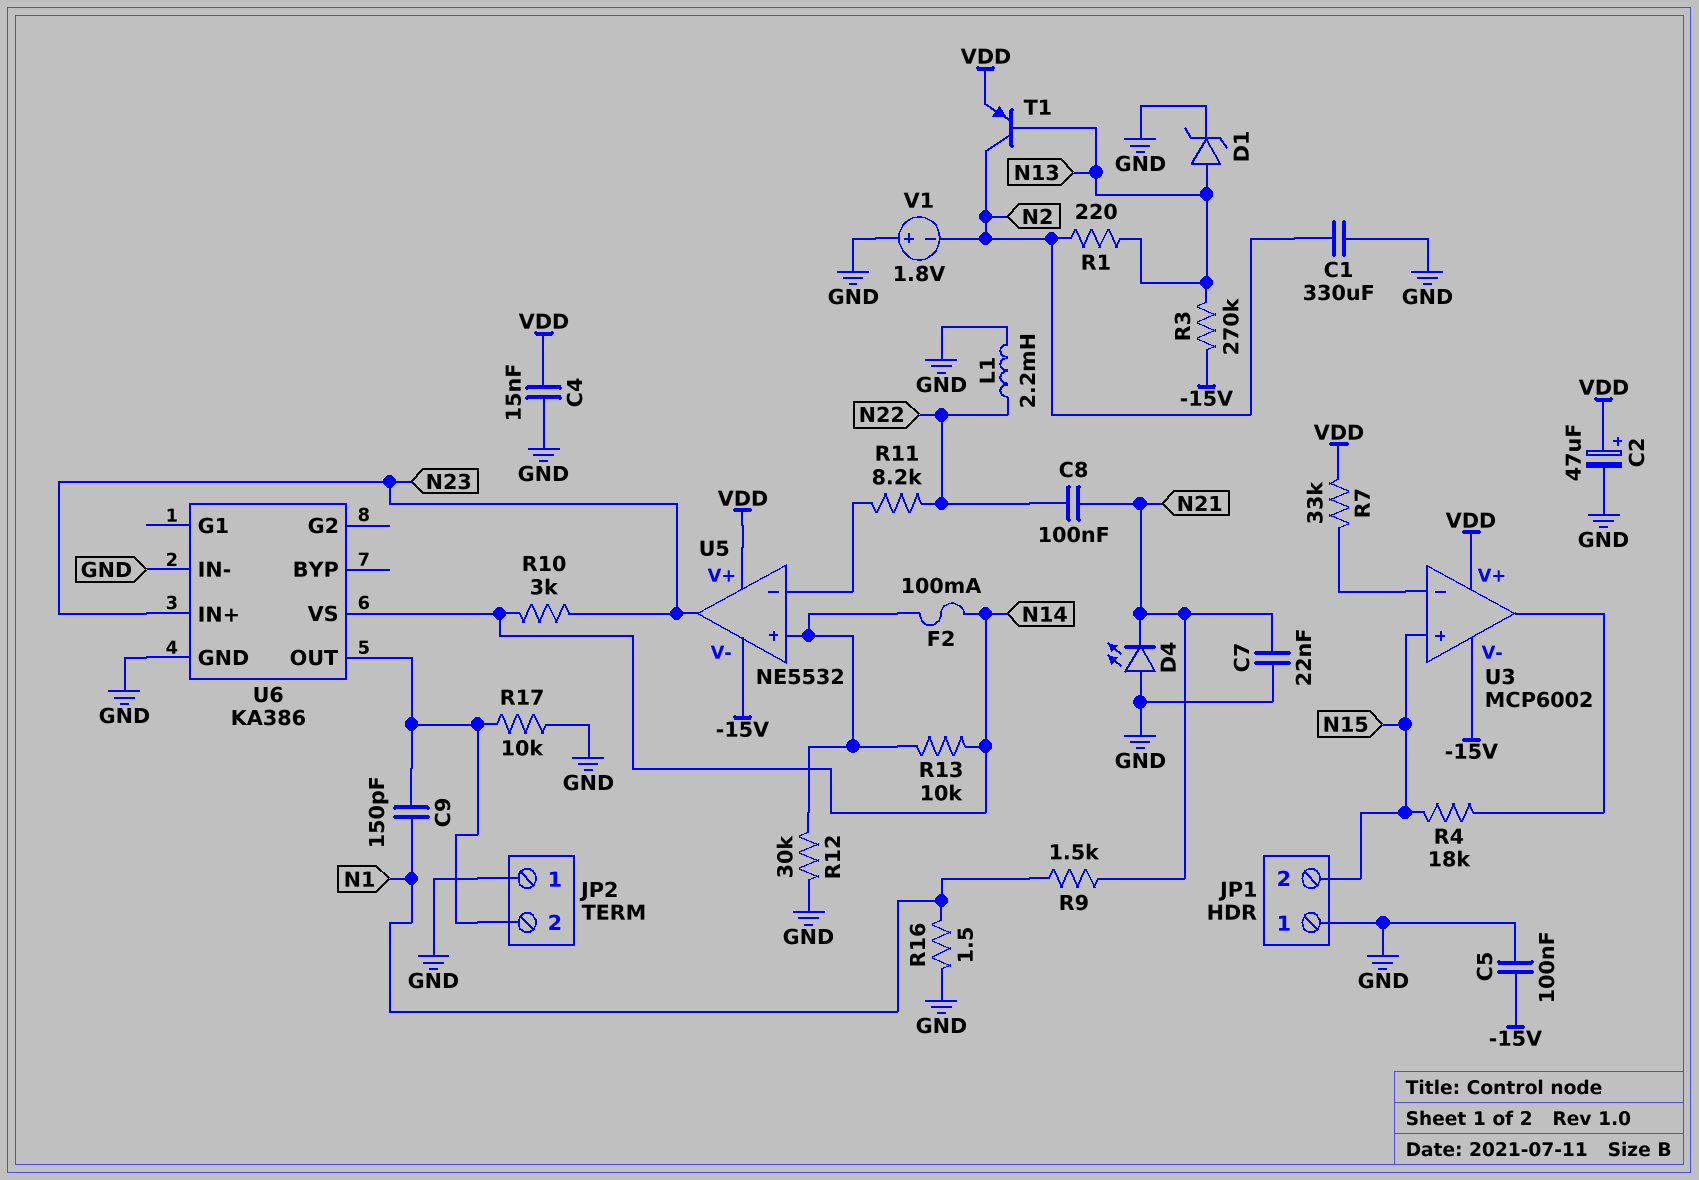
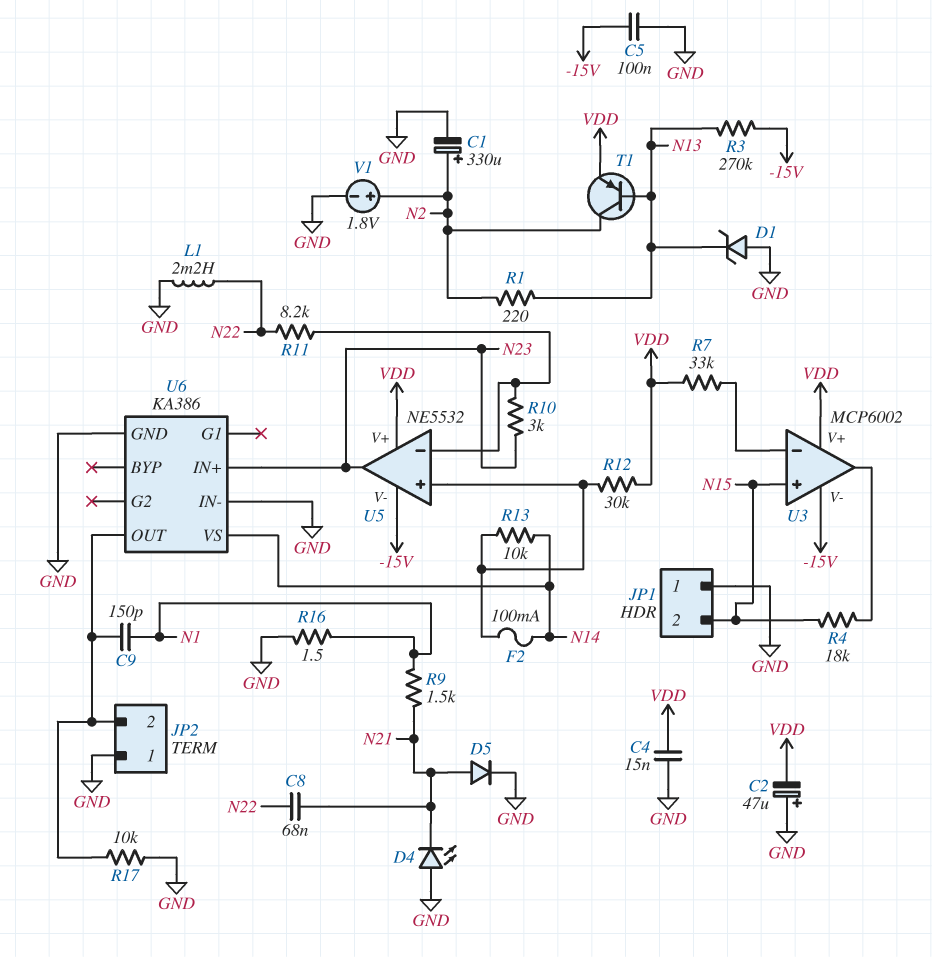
C1: 330uF (GND, N2) -> 330uF (plus N2, minus GND)
C2: 47uF (plus VDD, minus GND) -> 47uF (plus GND, minus VDD)
C7: 22nF (GND, N21) -> none
C8: 100nF (N21, N22) -> 68nF (N21, N22)
D1: zener (A N13, K GND) -> zener (A GND, K N13)
D5: none -> diode (A N21, K GND)
R10: 3k (N14, N23) -> 3k (N23, U5/in-)
R12: 30k (GND, U5/in+) -> 30k (U5/in+, VDD)
V1: 1.8V (plus GND, minus N2) -> 1.8V (plus N2, minus GND)

